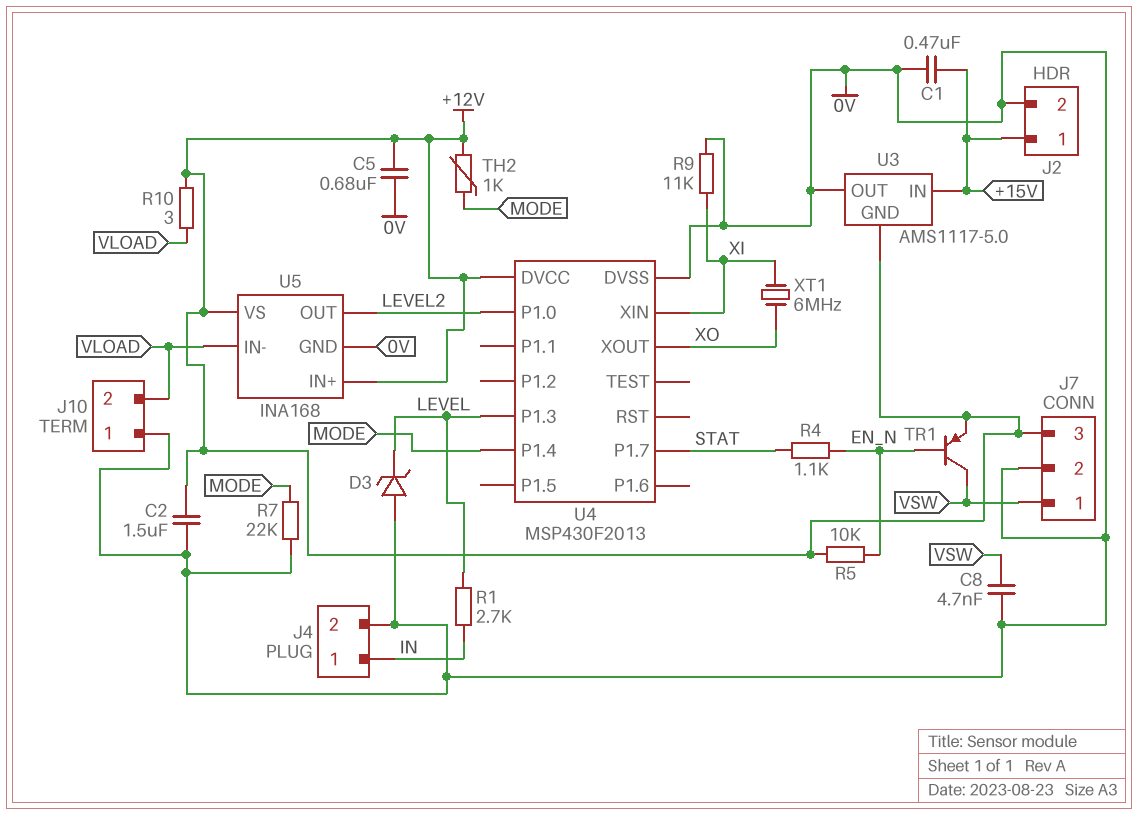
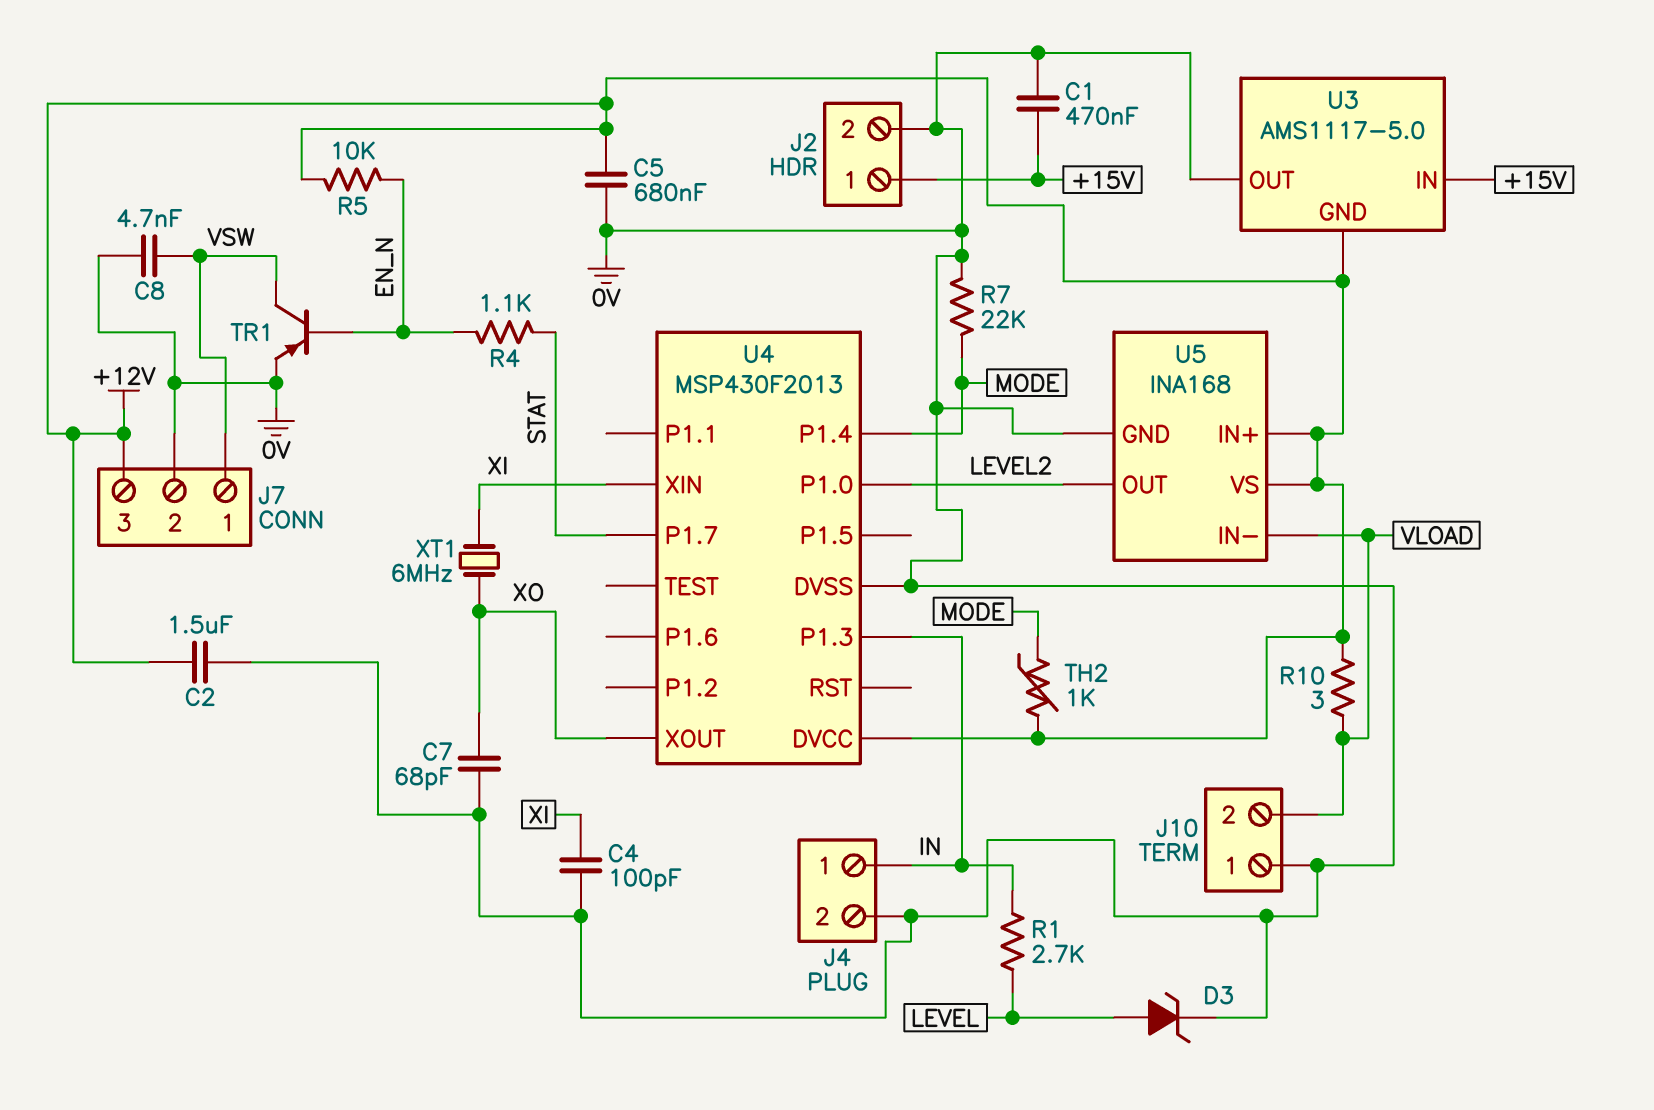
C4: none -> 100pF (0V, XI)
C7: none -> 68pF (0V, XO)
D3: zener (A 0V, K LEVEL) -> zener (A LEVEL, K 0V)
R9: 11k (0V, XI) -> none
TR1: PNP (B EN_N, C VSW, E +12V) -> PNP (B EN_N, C VSW, E 0V)
U4 pin P1.3: LEVEL -> IN

